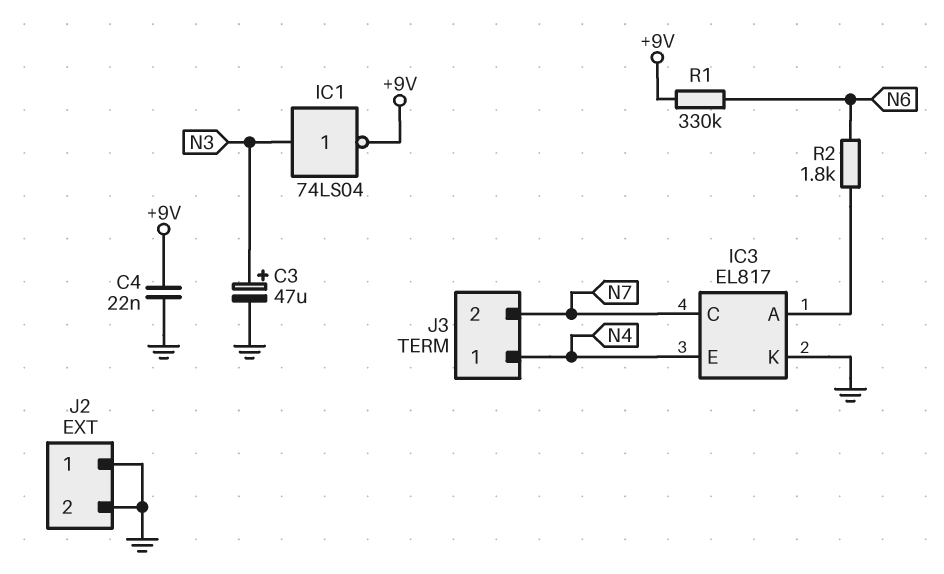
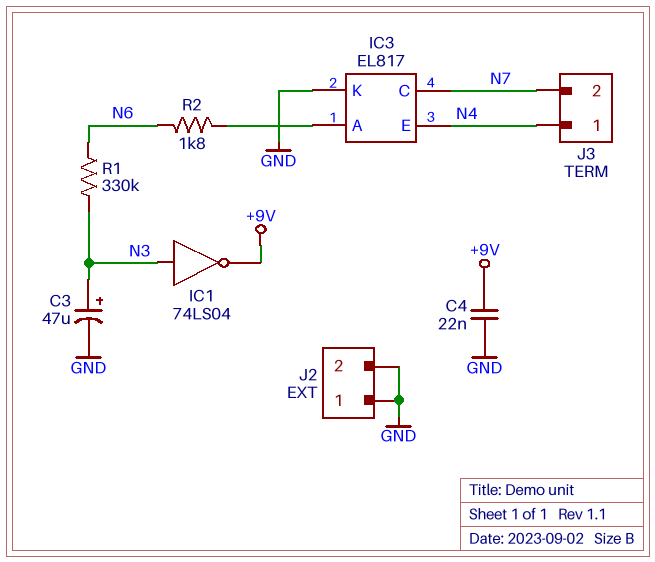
R1: 330k (+9V, N6) -> 330k (N3, N6)

